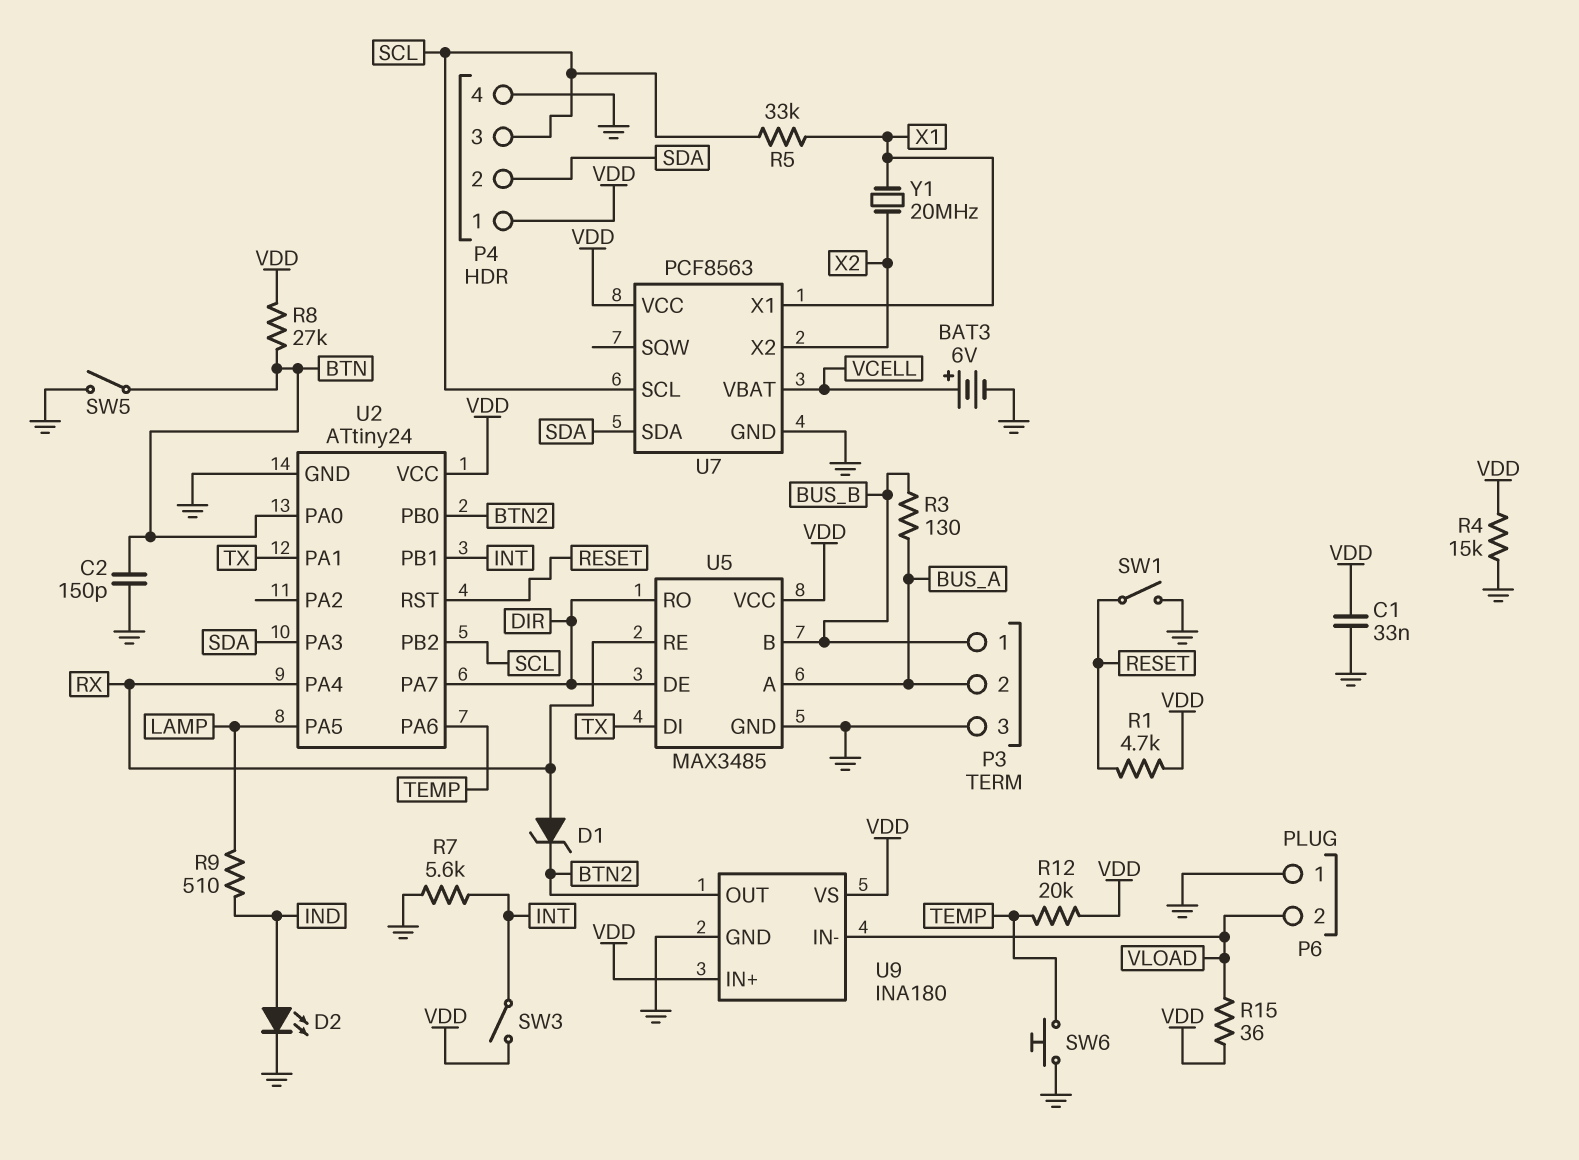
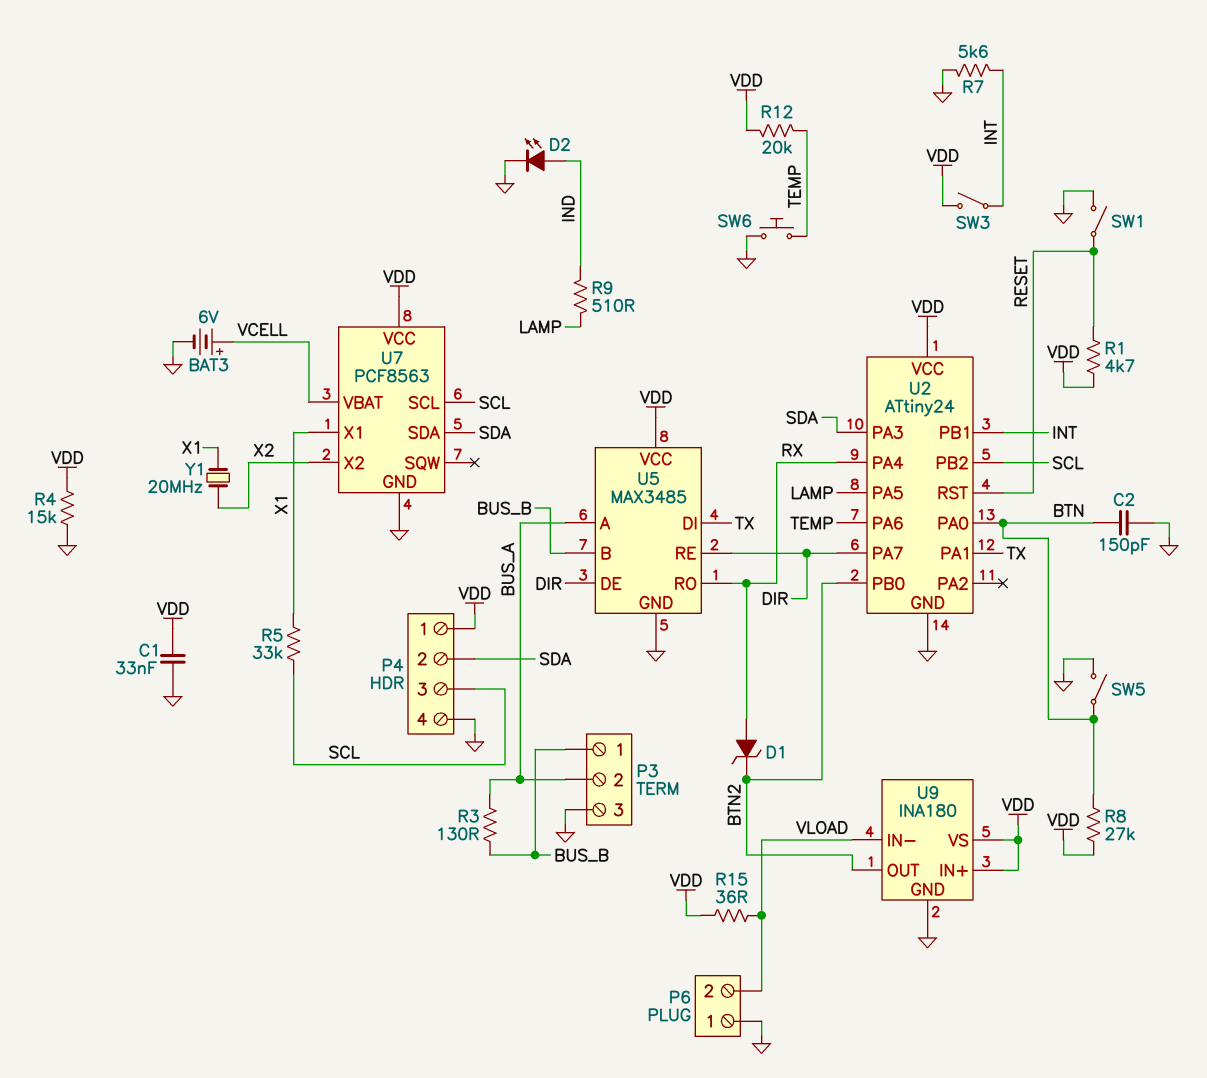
U5 pin RE: RX -> DIR
U5 pin RO: DIR -> RX

